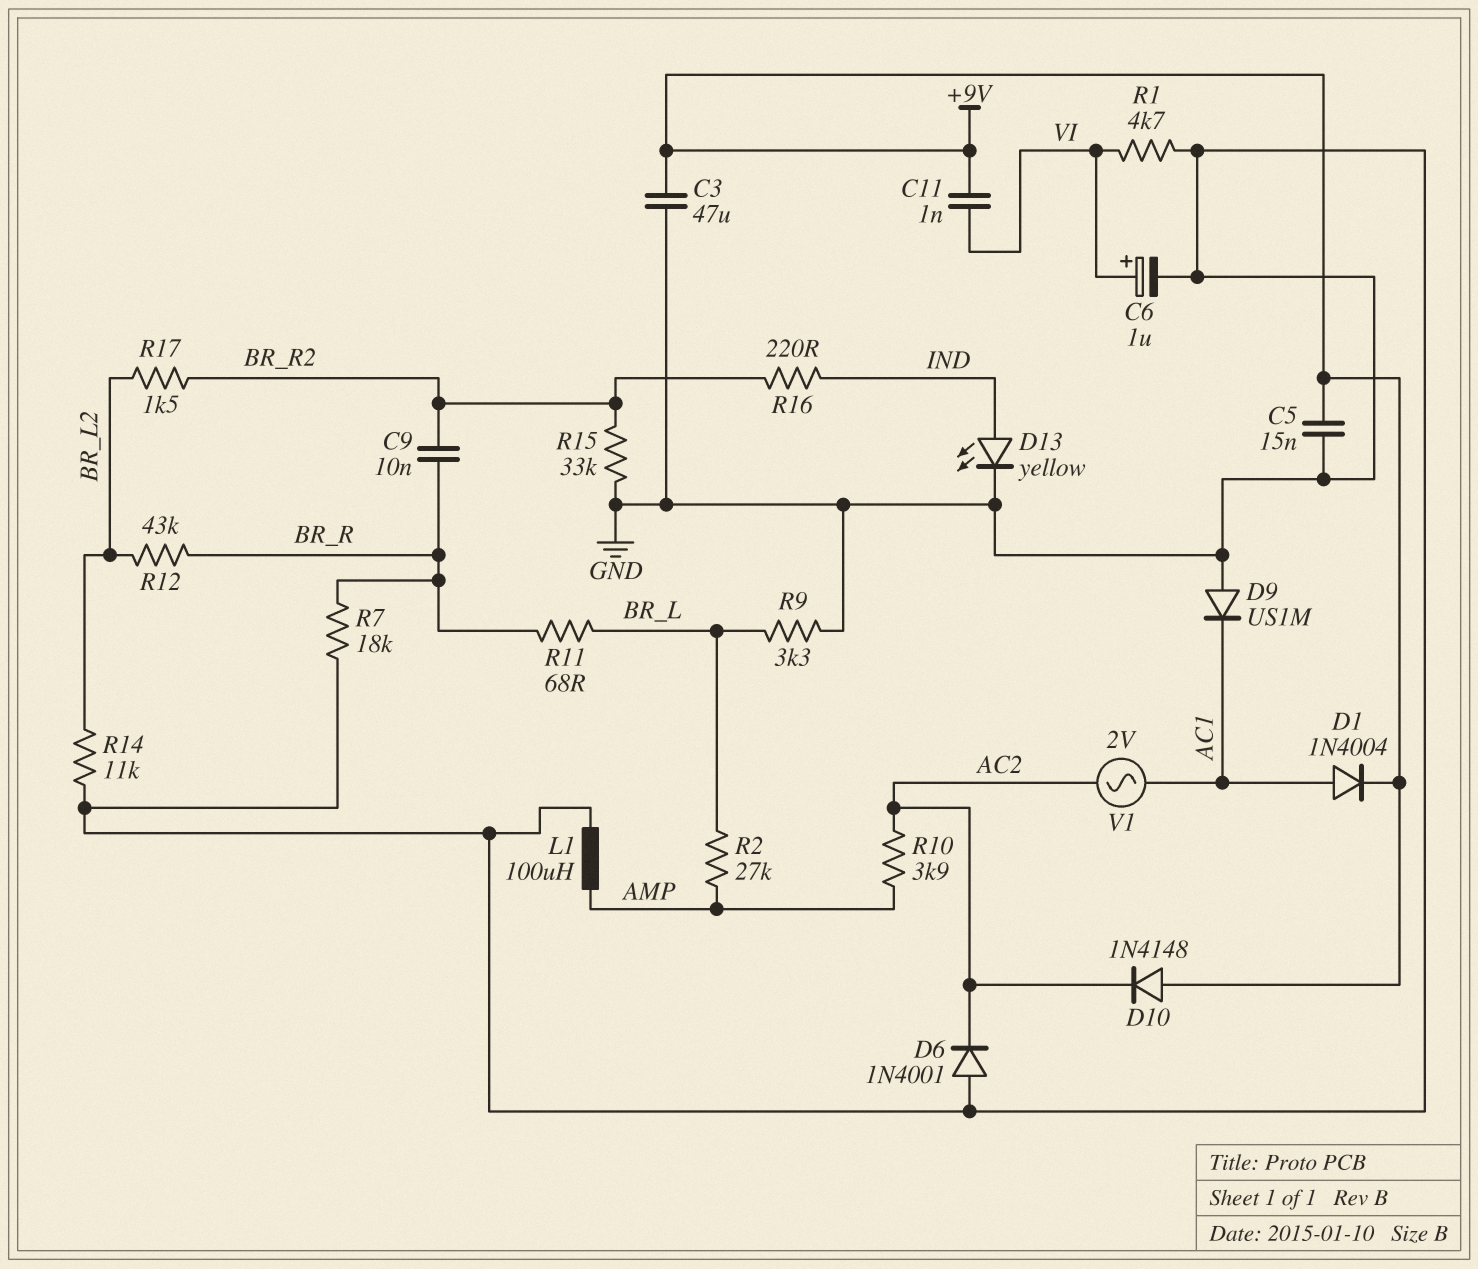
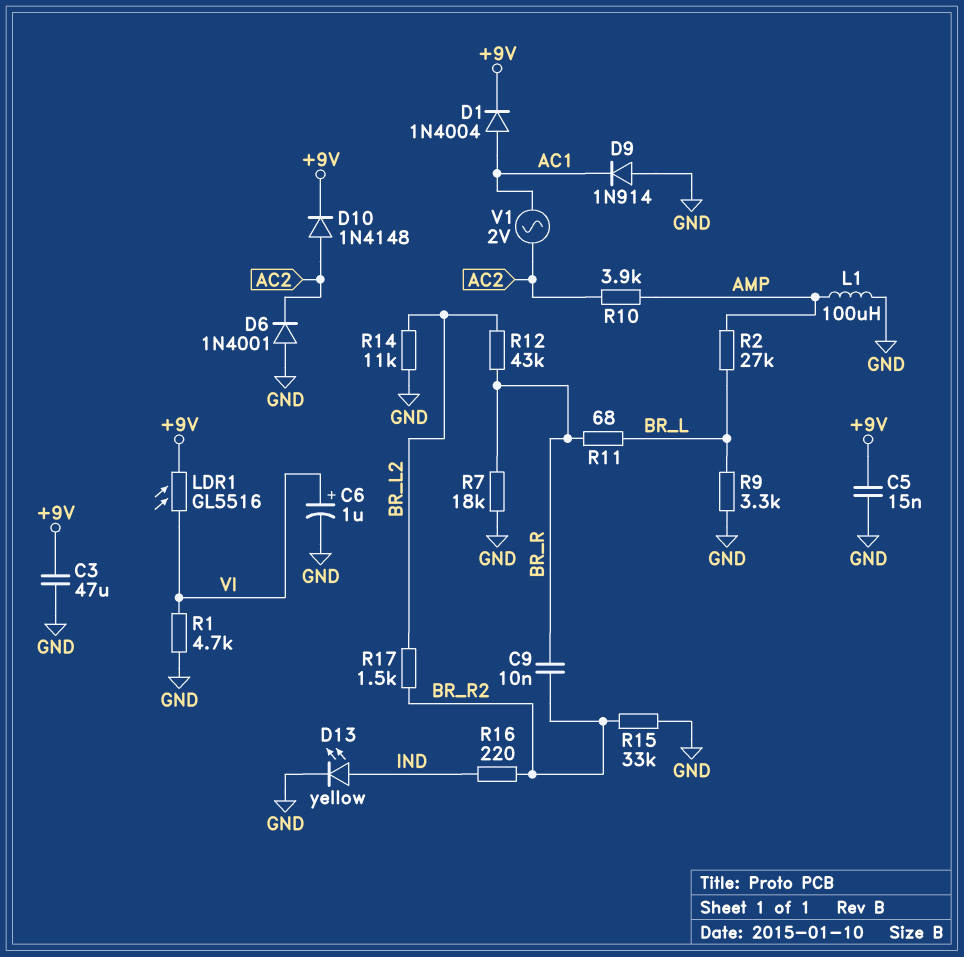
C11: 1nF (+9V, VI) -> none
D9: diode US1M (A GND, K AC1) -> diode 1N914 (A GND, K AC1)
D10: diode 1N4148 (A +9V, K AC2) -> diode 1N4148 (A AC2, K +9V)
LDR1: none -> GL5516 (+9V, VI)

